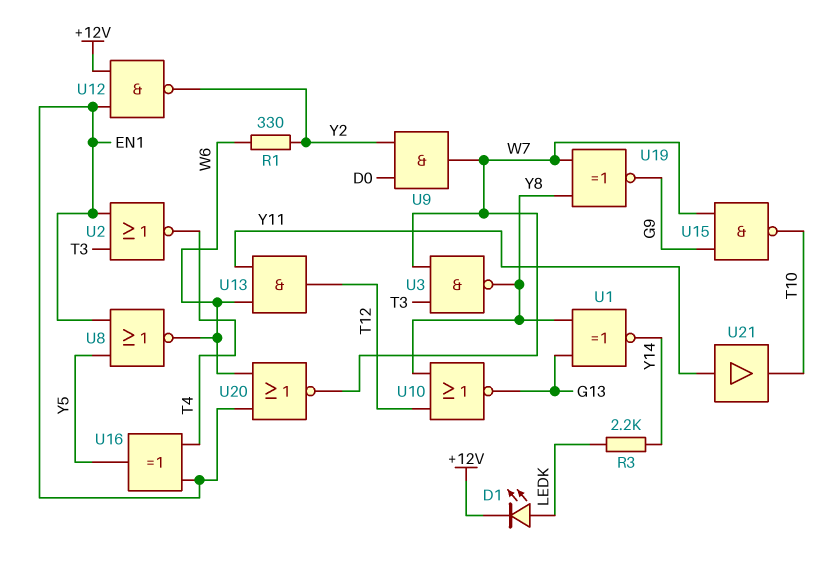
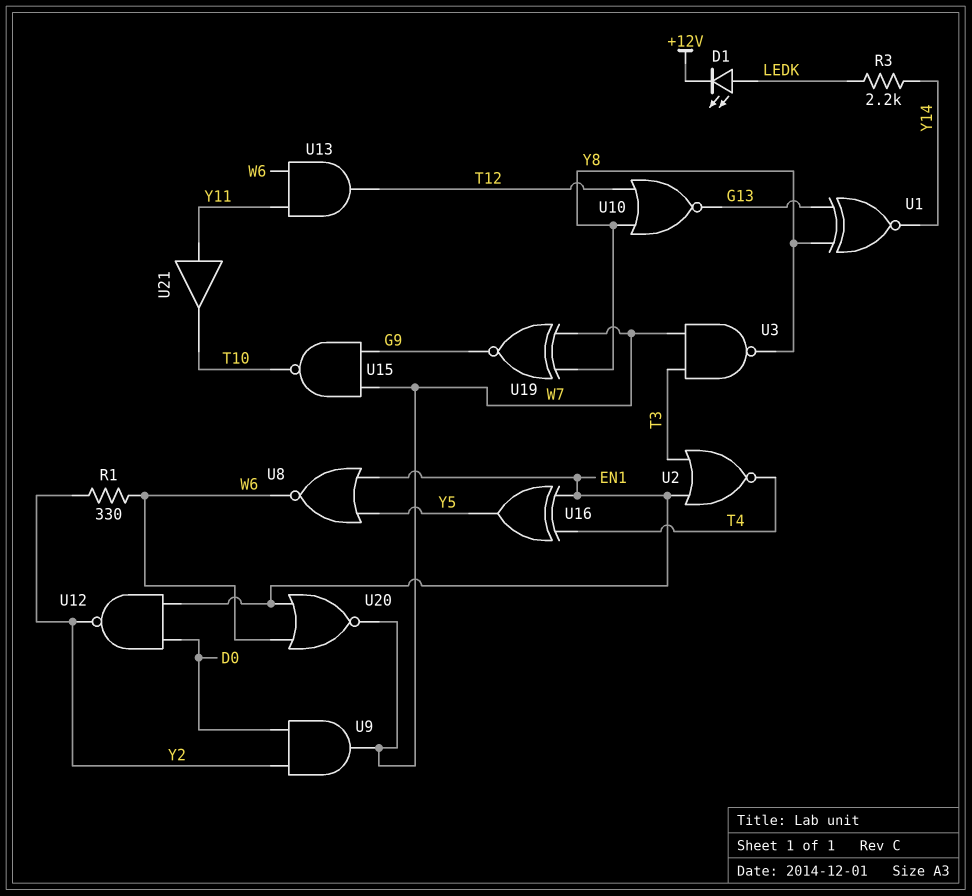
U12: NAND (in +12V, in EN1, out Y2) -> NAND (in D0, in EN1, out Y2)

